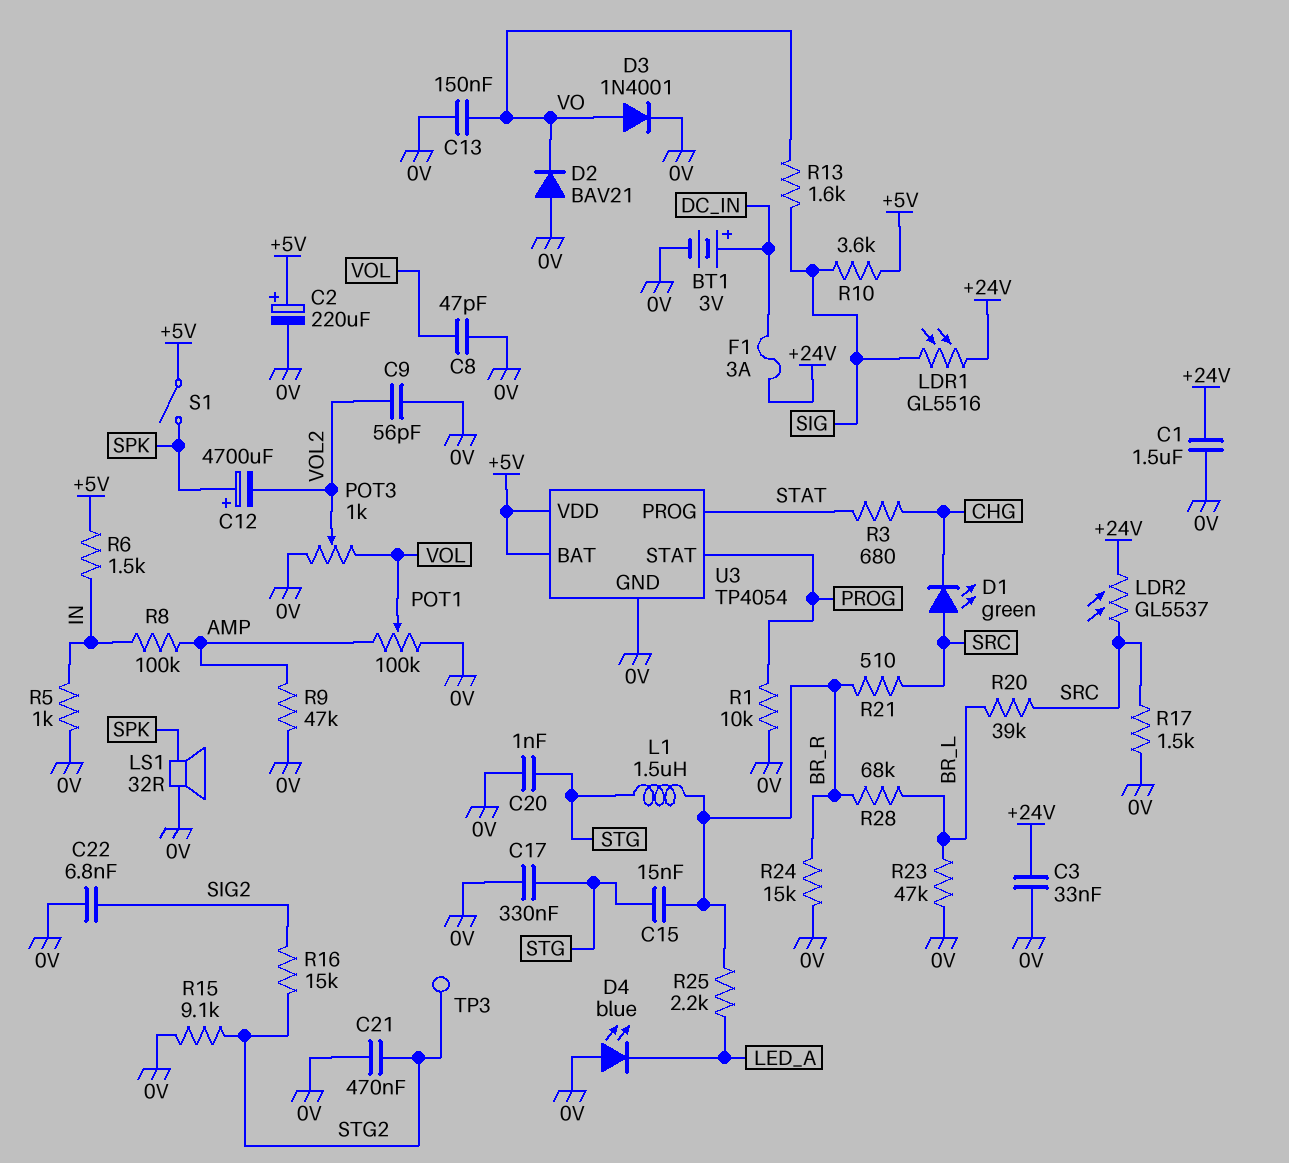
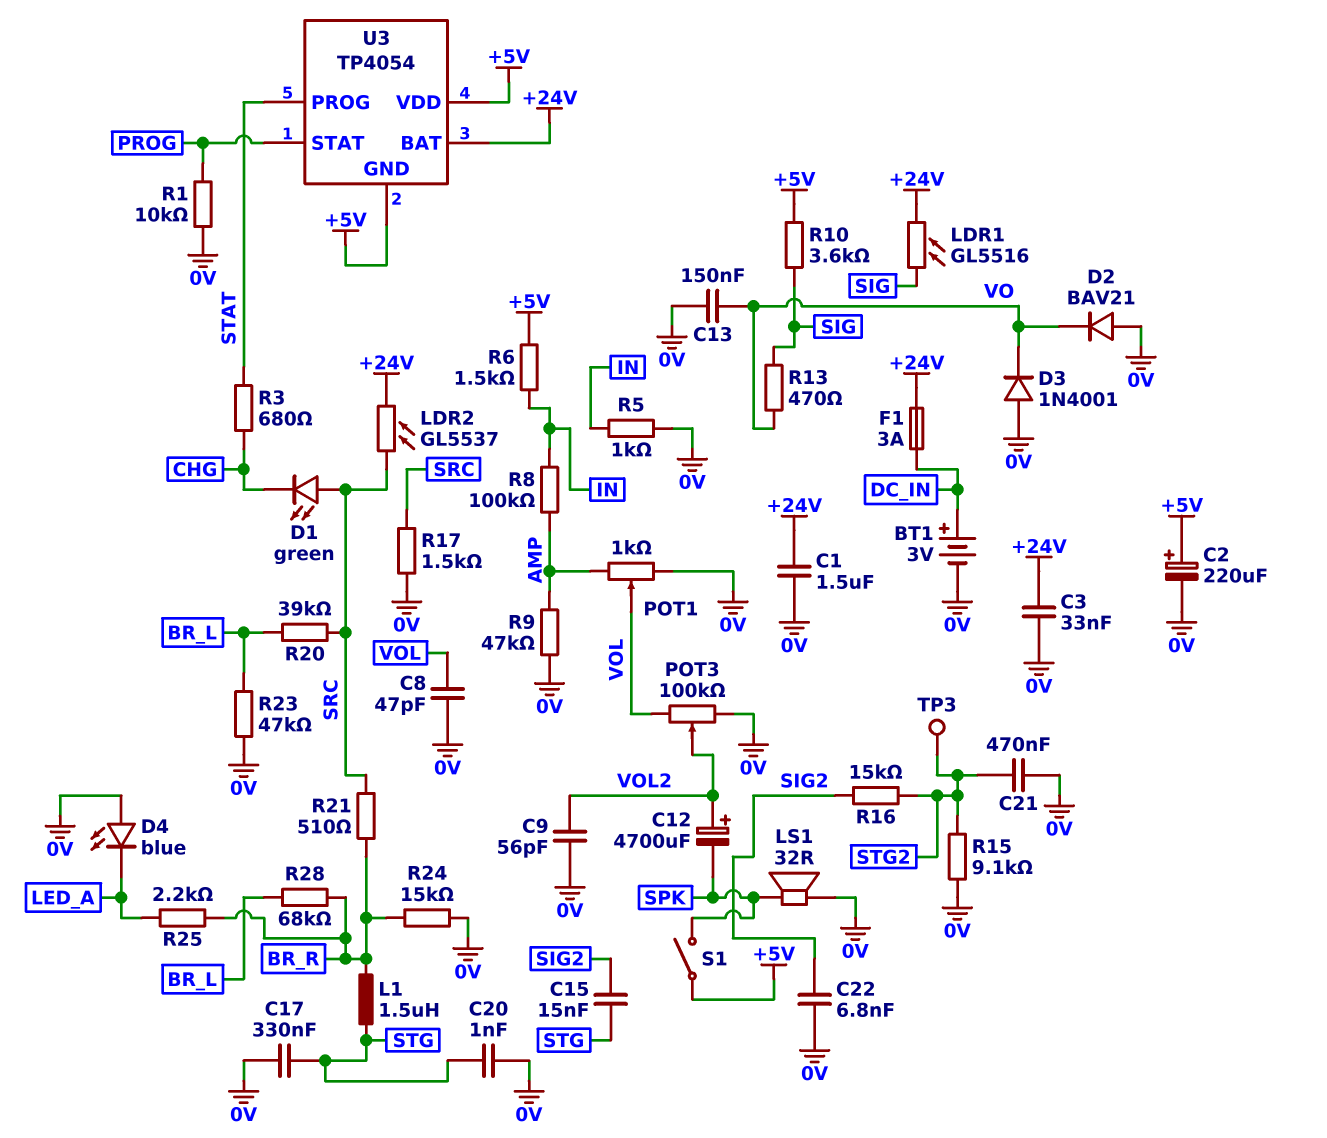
C12: 4700uF (plus SPK, minus VOL2) -> 4700uF (plus VOL2, minus SPK)
C15: 15nF (BR_R, STG) -> 15nF (SIG2, STG)
D3: diode 1N4001 (A VO, K 0V) -> diode 1N4001 (A 0V, K VO)
POT1: 100k (0V, AMP, wiper VOL) -> 1k (0V, AMP, wiper VOL)
POT3: 1k (0V, VOL, wiper VOL2) -> 100k (0V, VOL, wiper VOL2)
R13: 1.6k (SIG, VO) -> 470 (SIG, VO)
U3 pin BAT: +5V -> +24V
U3 pin GND: 0V -> +5V

